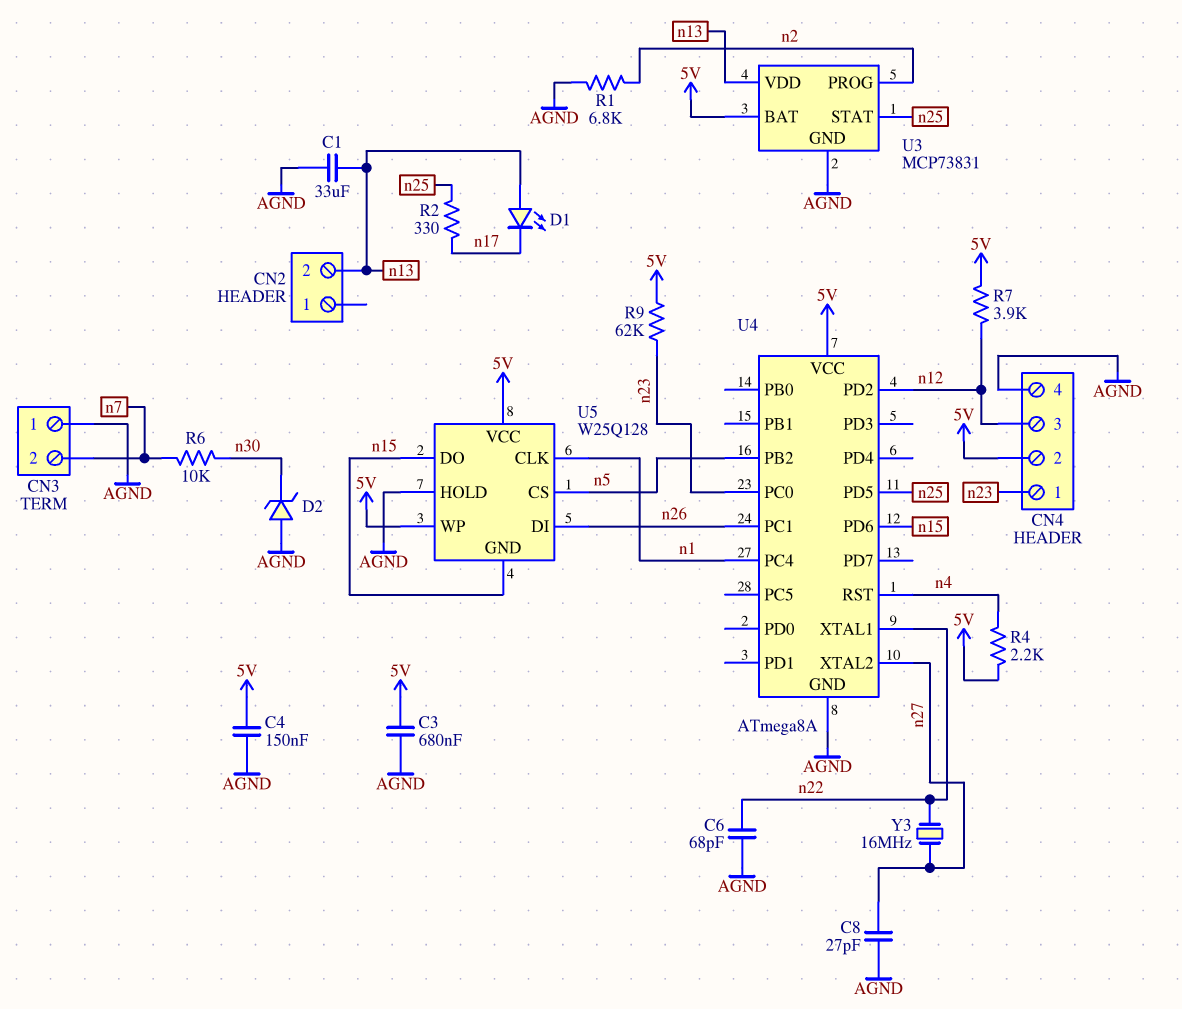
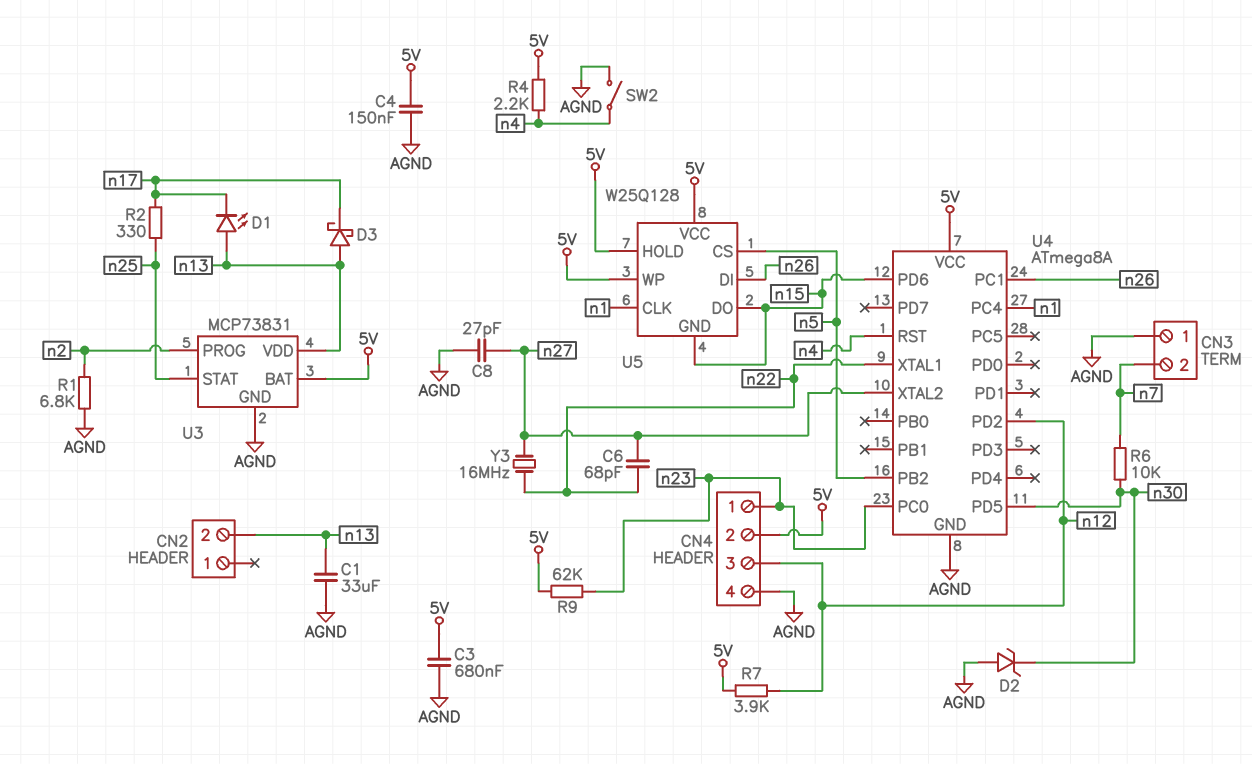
C6: 68pF (AGND, n22) -> 68pF (n22, n27)
D3: none -> schottky (A n13, K n17)
SW2: none -> switch (AGND, n4)
U4 pin PD5: n25 -> n30
U5 pin HOLD: AGND -> 5V

